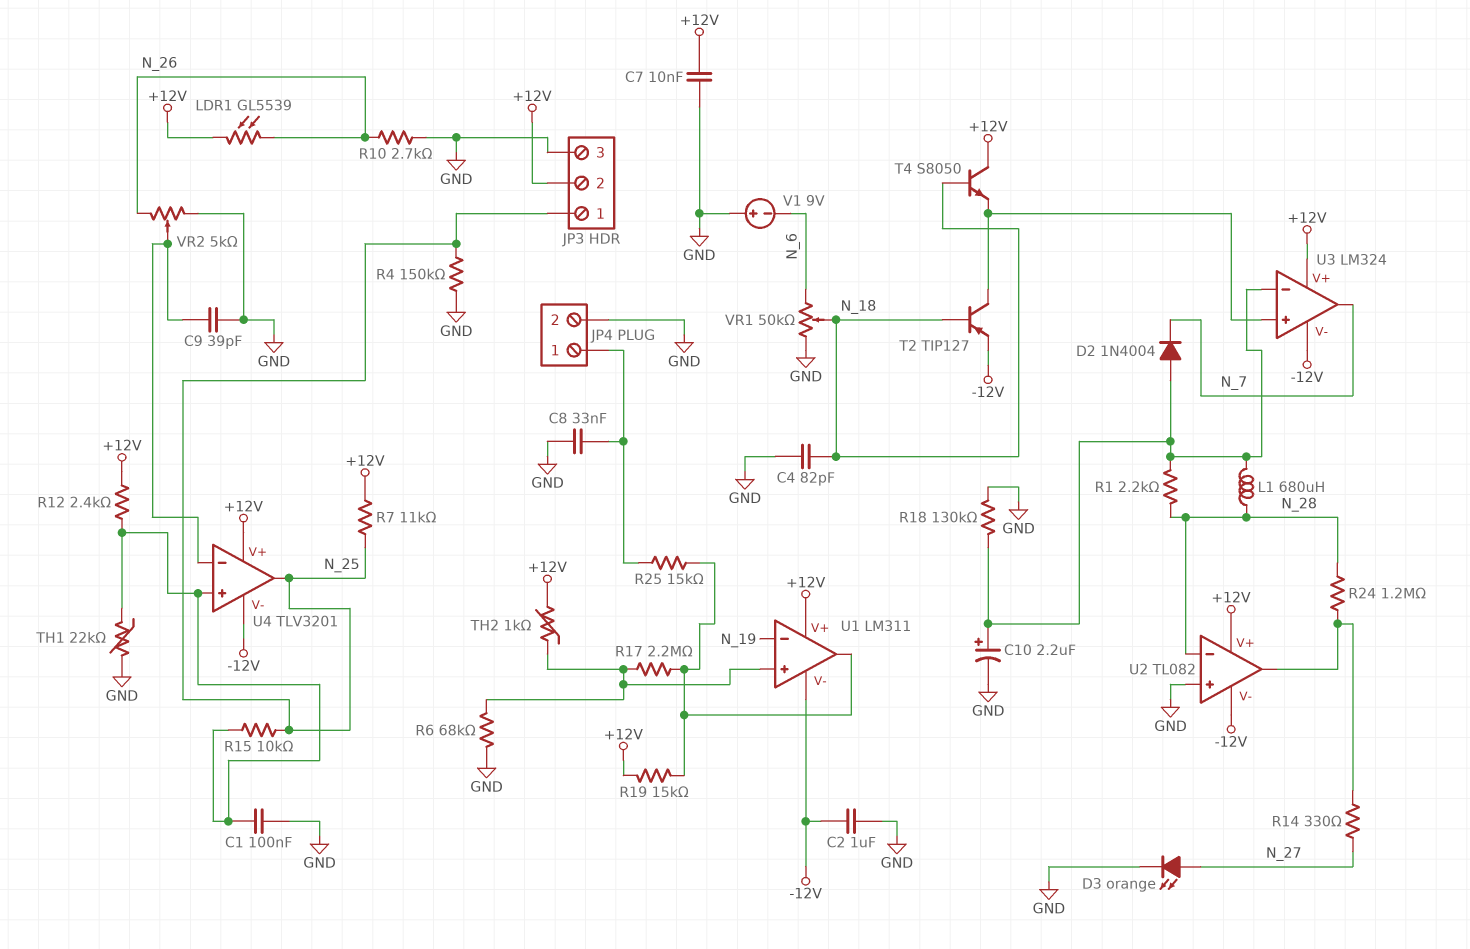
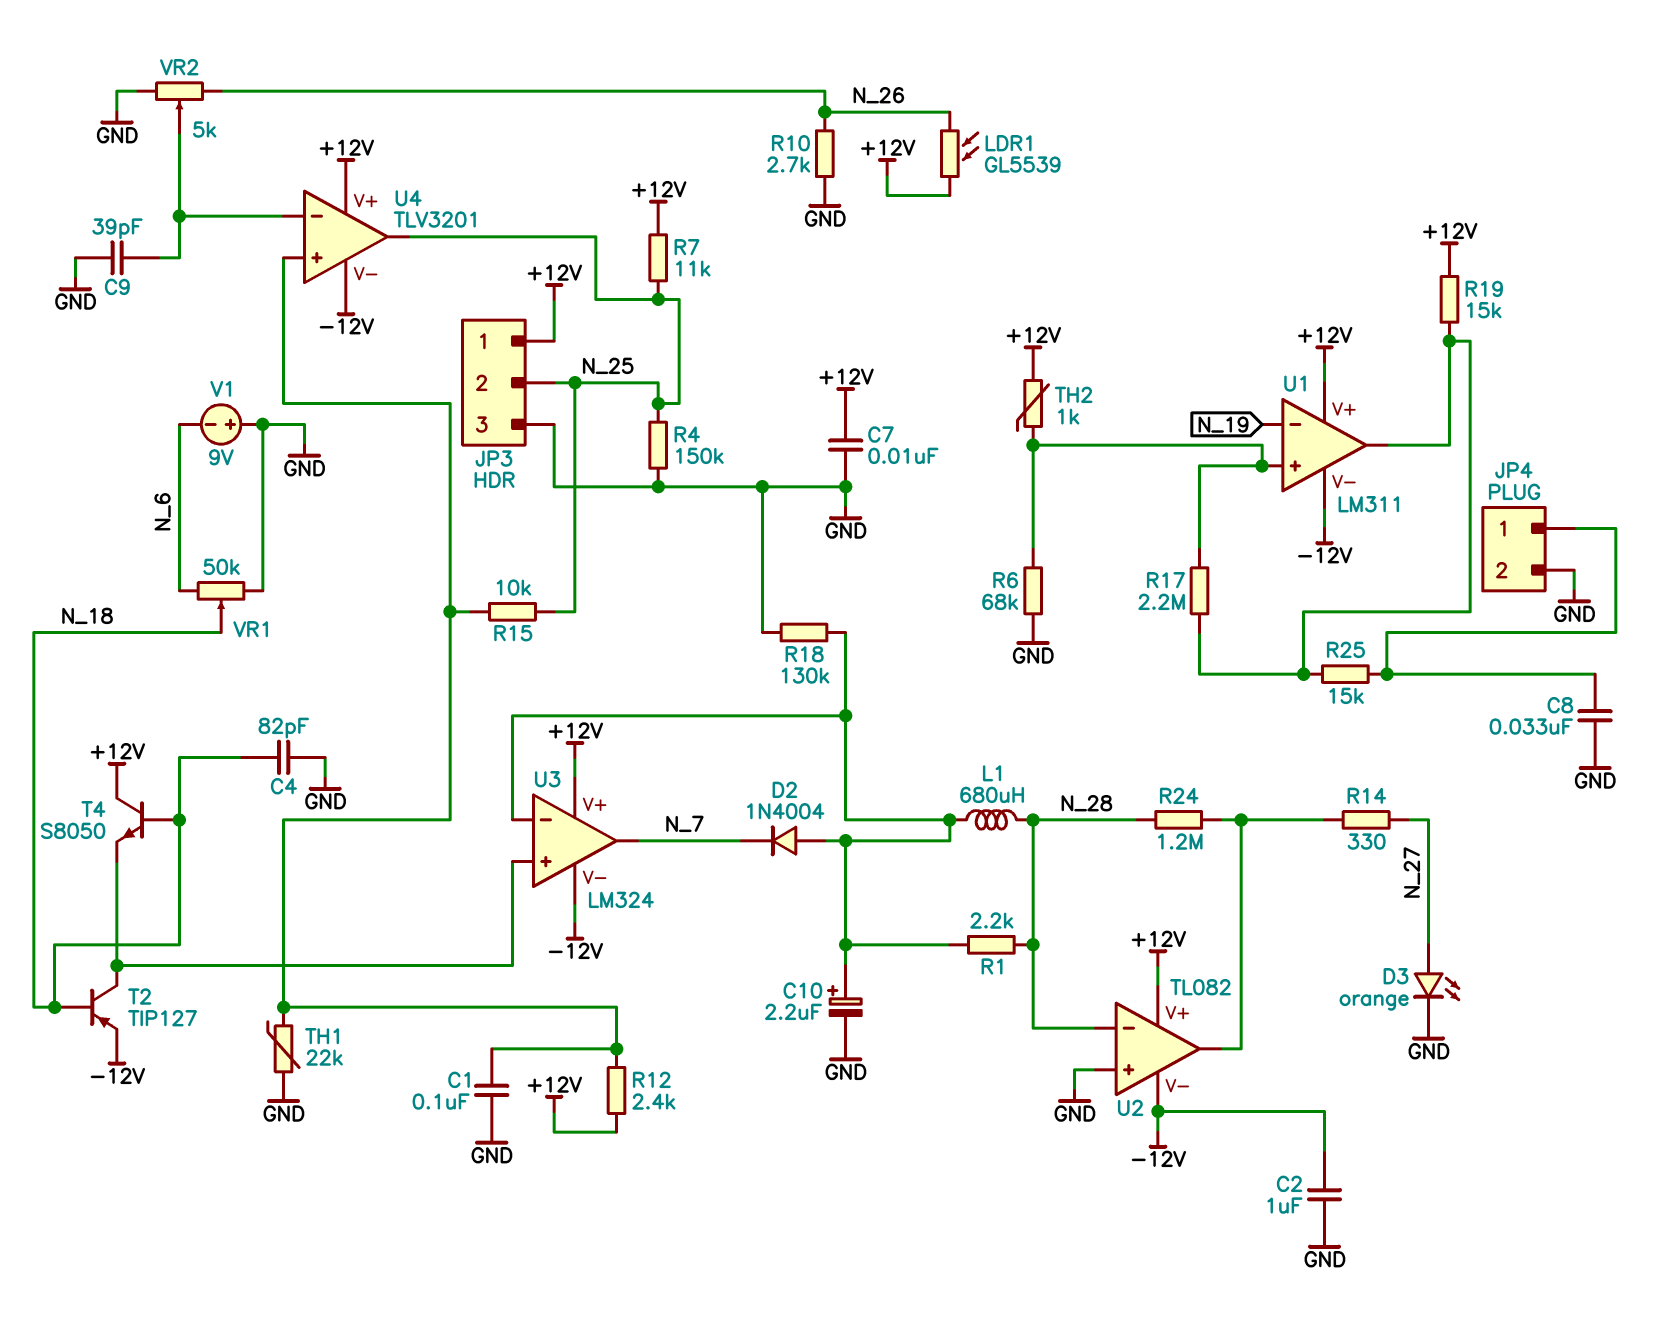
JP3 pin 1: N_25 -> +12V
JP3 pin 2: +12V -> N_25

